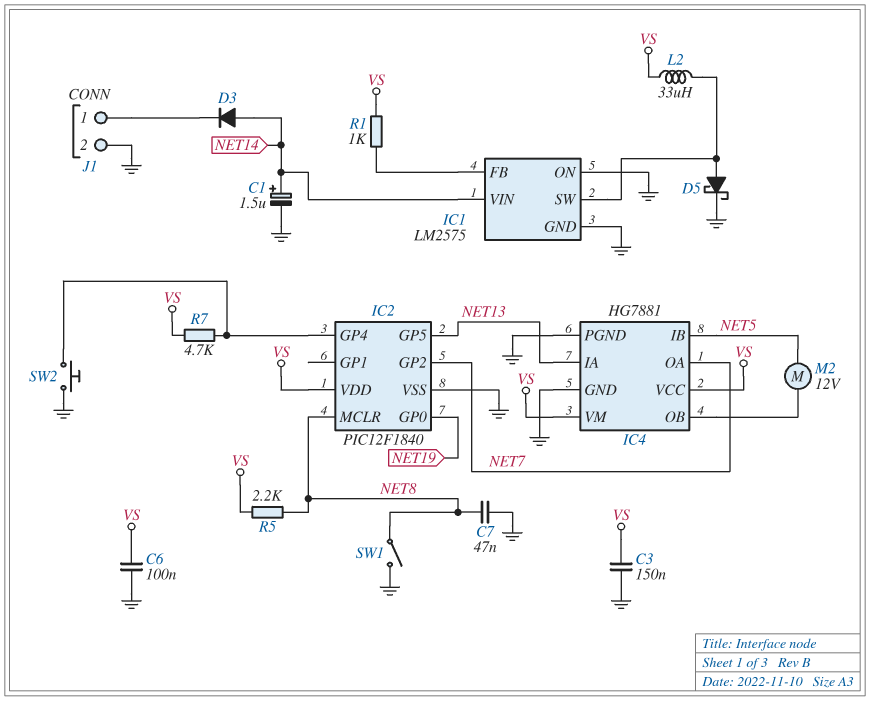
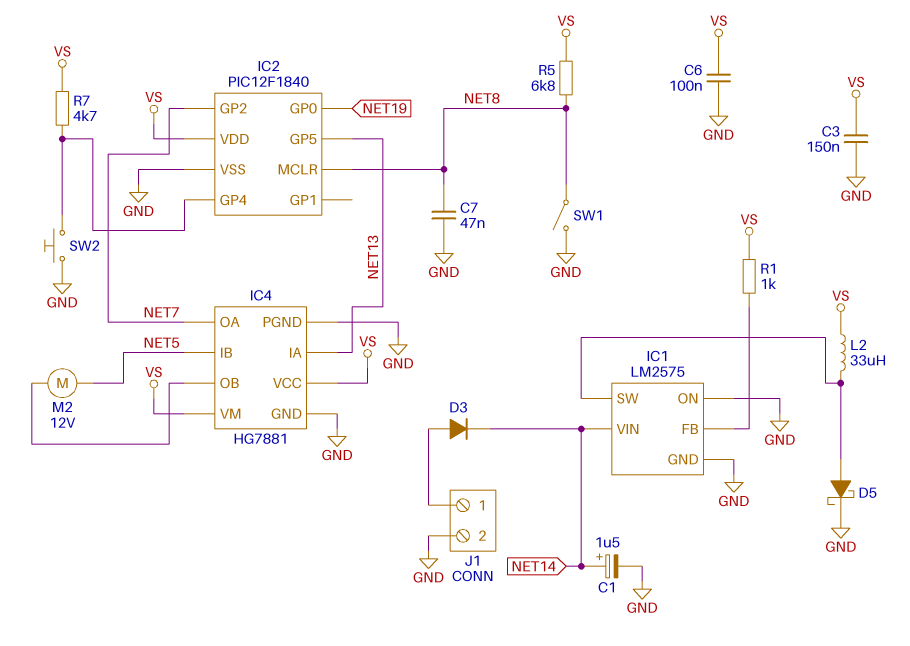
D3: diode (A NET14, K J1/1) -> diode (A J1/1, K NET14)
R5: 2.2k (NET8, VS) -> 6.8k (NET8, VS)

